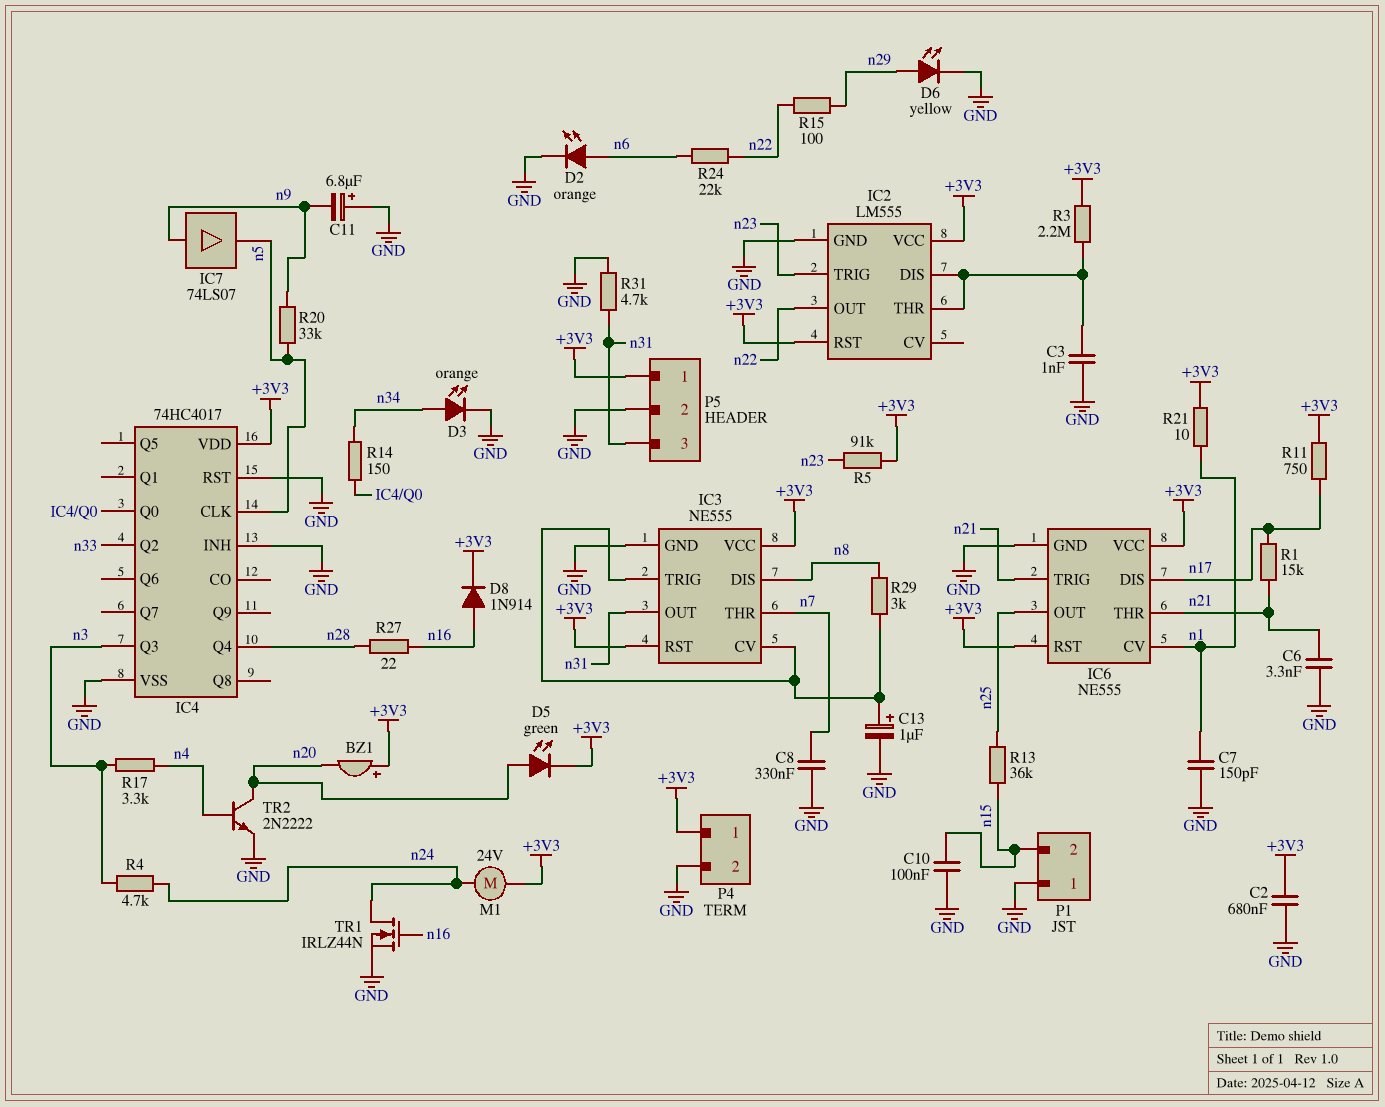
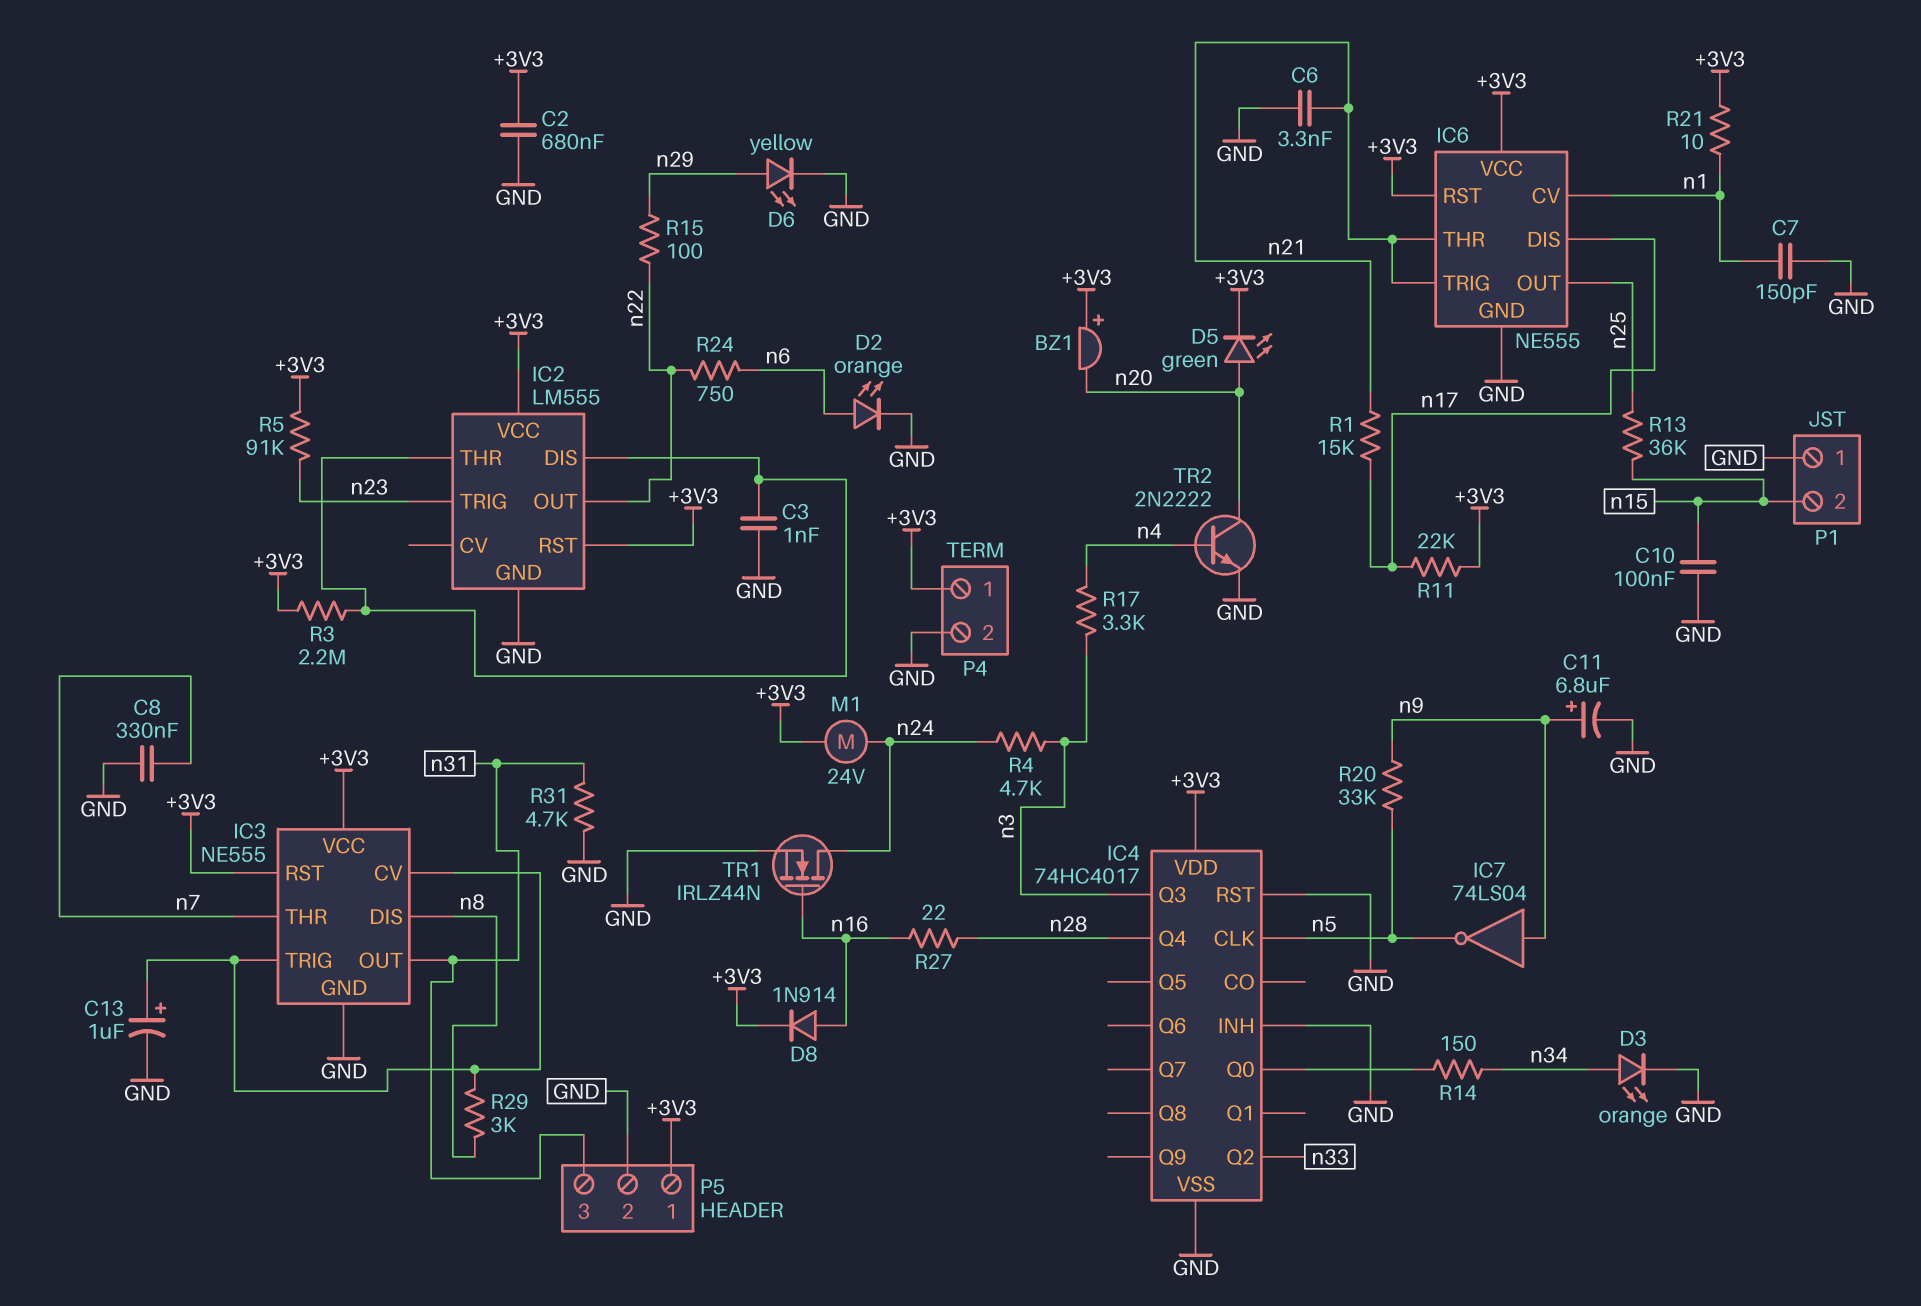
C11: 6.8uF (plus GND, minus n9) -> 6.8uF (plus n9, minus GND)
IC7: buffer 74LS07 (in n9, out n5) -> NOT 74LS04 (in n9, out n5)
R11: 750 (+3V3, n17) -> 22k (+3V3, n17)
R24: 22k (n6, n22) -> 750 (n6, n22)

